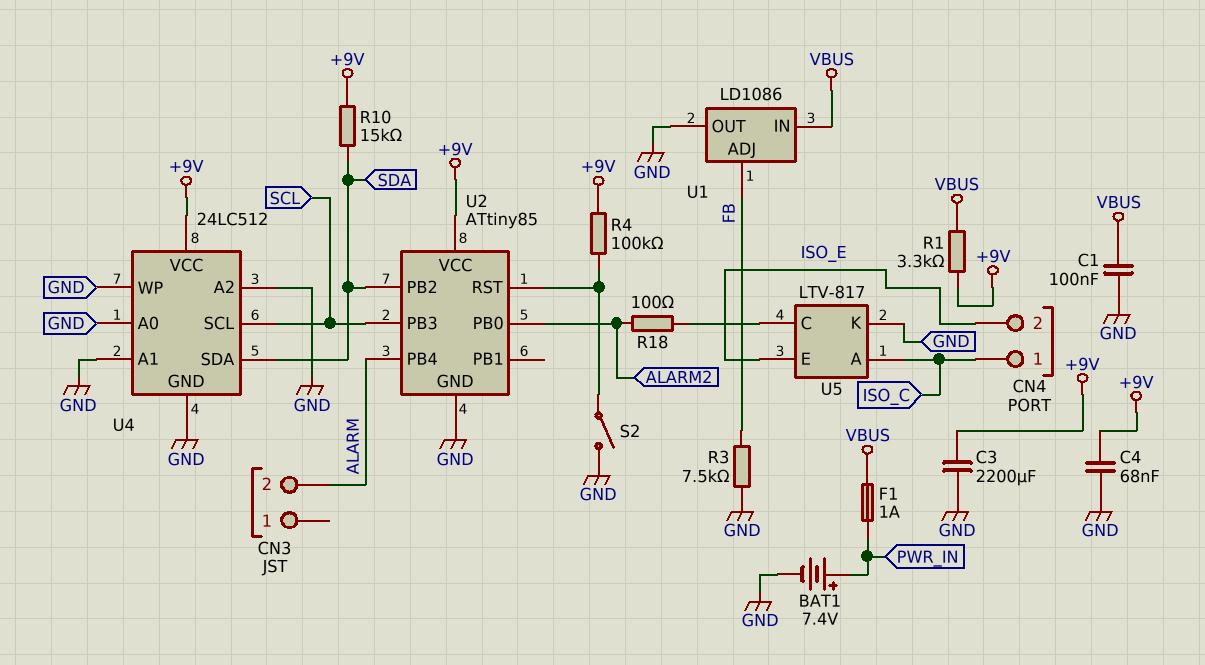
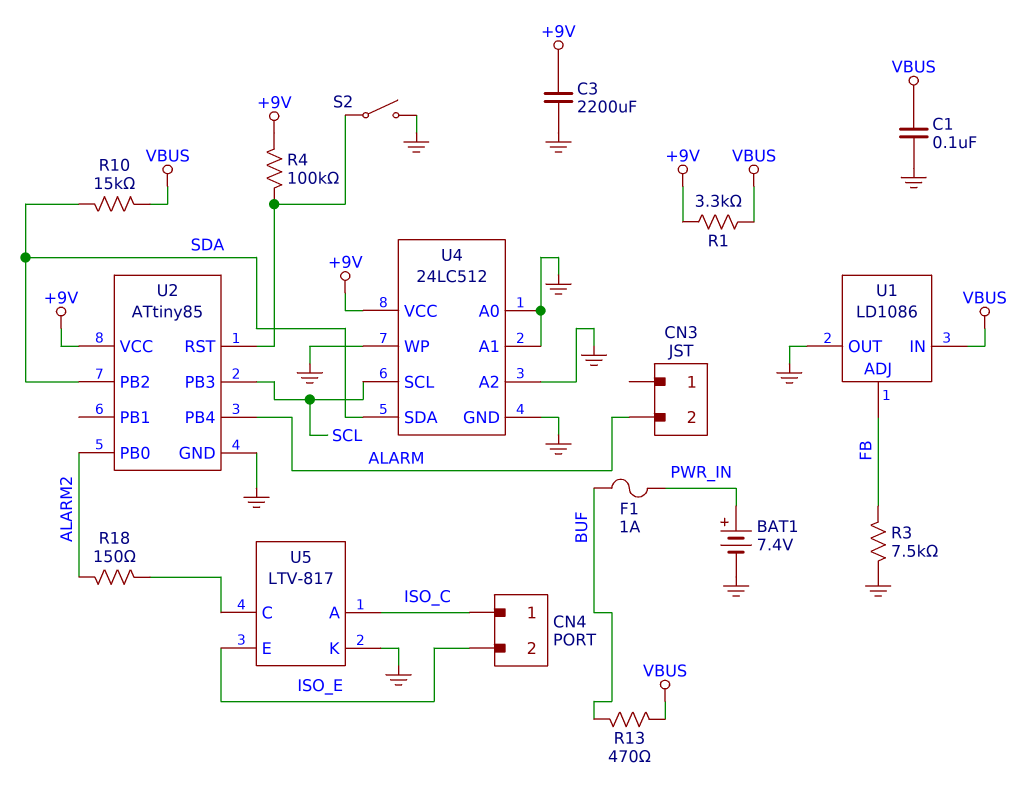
C4: 68nF (+9V, GND) -> none
F1: 1A (PWR_IN, VBUS) -> 1A (BUF, PWR_IN)
R10: 15k (+9V, SDA) -> 15k (SDA, VBUS)
R13: none -> 470 (BUF, VBUS)
R18: 100 (ALARM2, U5/C) -> 150 (ALARM2, U5/C)

